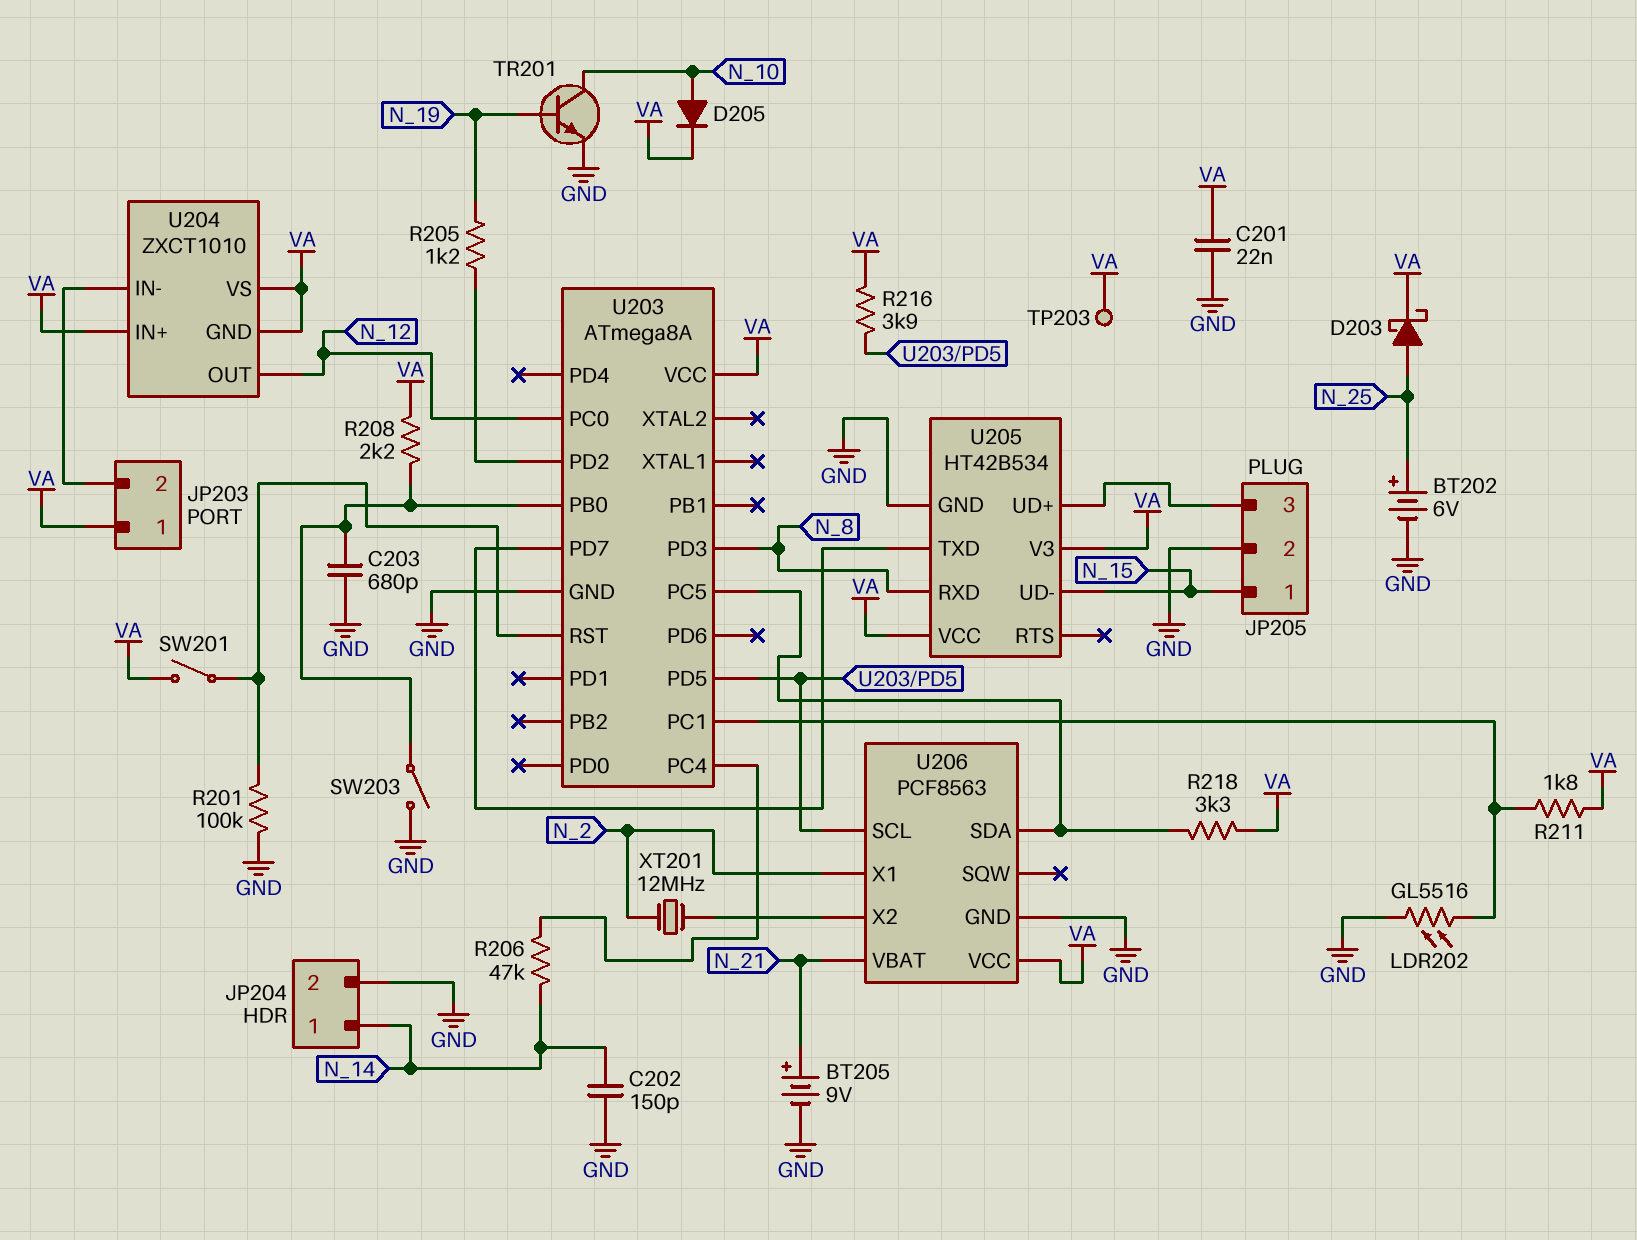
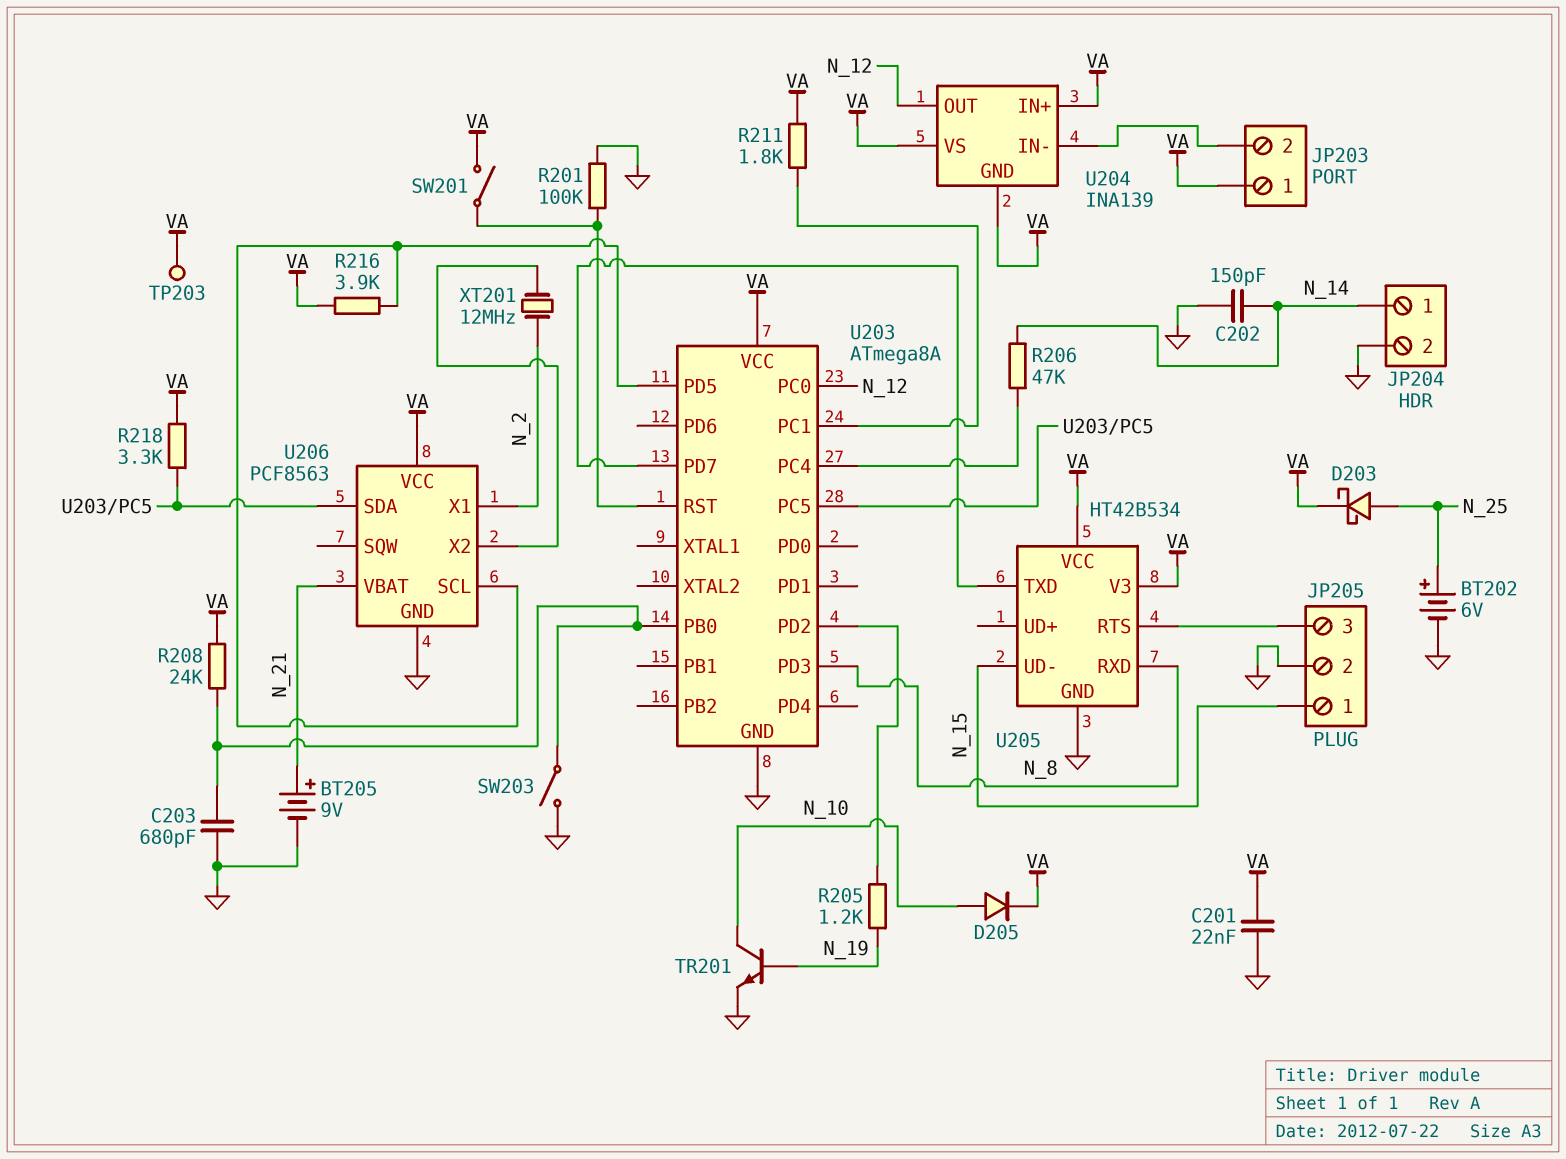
LDR202: GL5516 (GND, U203/PC1) -> none
R208: 2.2k (U203/PB0, VA) -> 24k (U203/PB0, VA)
U204: ZXCT1010 -> INA139
U205 pin RTS: none -> JP205/3
U205 pin UD+: JP205/3 -> none

